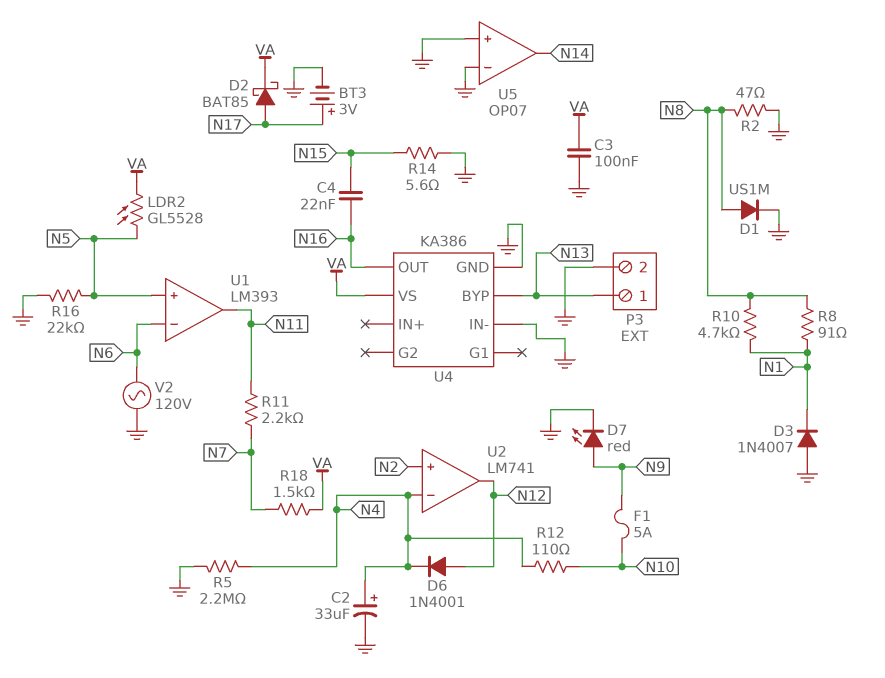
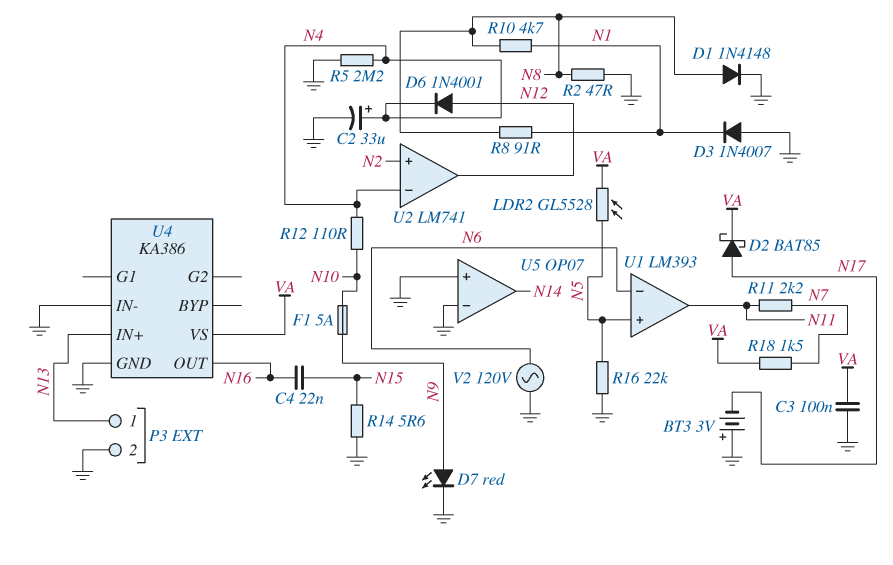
BT3: 3V (plus N17, minus GND) -> 3V (plus GND, minus N17)
D1: diode US1M (A N8, K GND) -> diode 1N4148 (A N8, K GND)
U4 pin BYP: N13 -> none
U4 pin IN+: none -> N13

